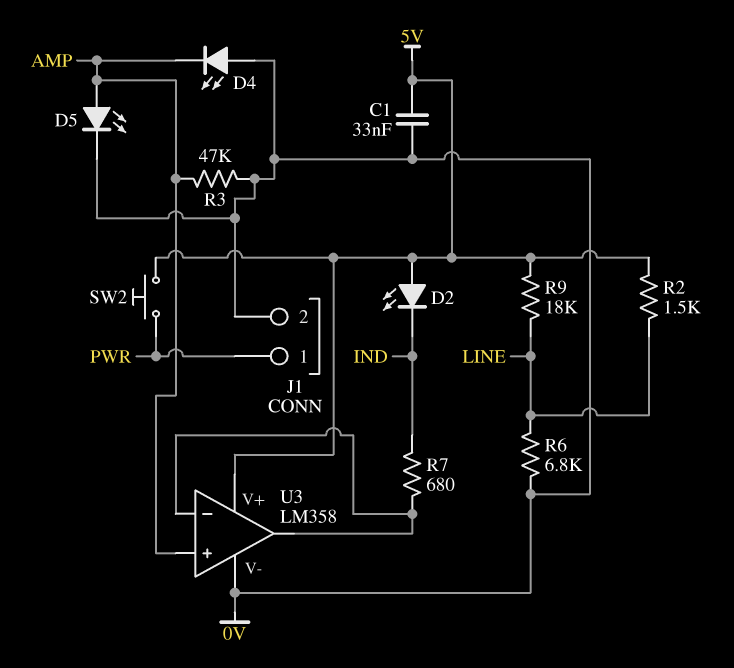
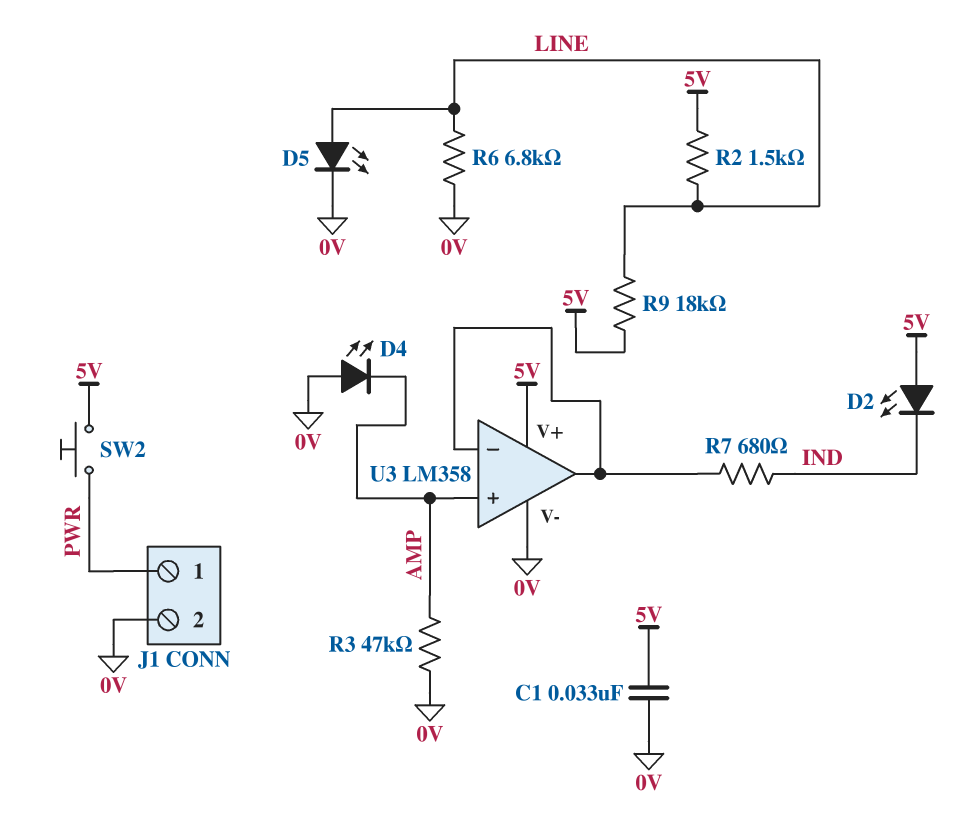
D5: LED (A AMP, K 0V) -> LED (A LINE, K 0V)

